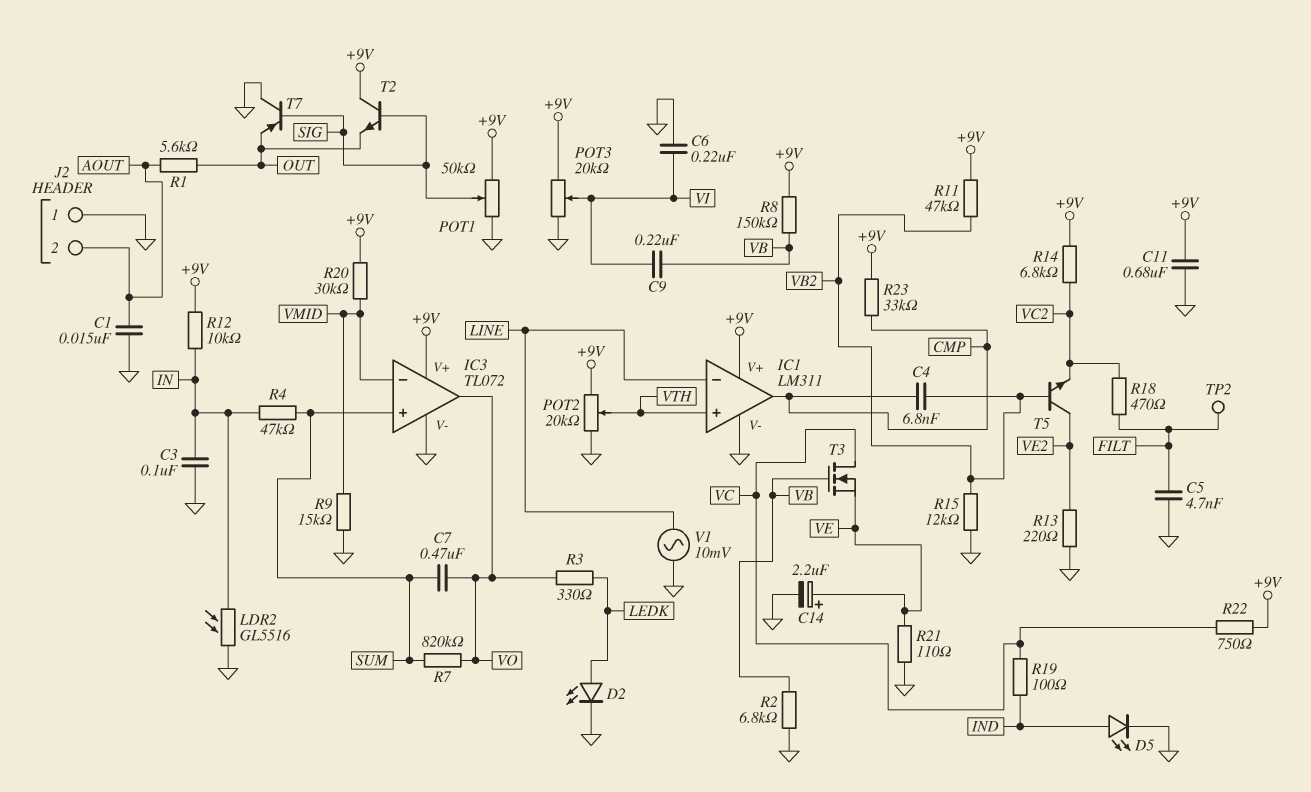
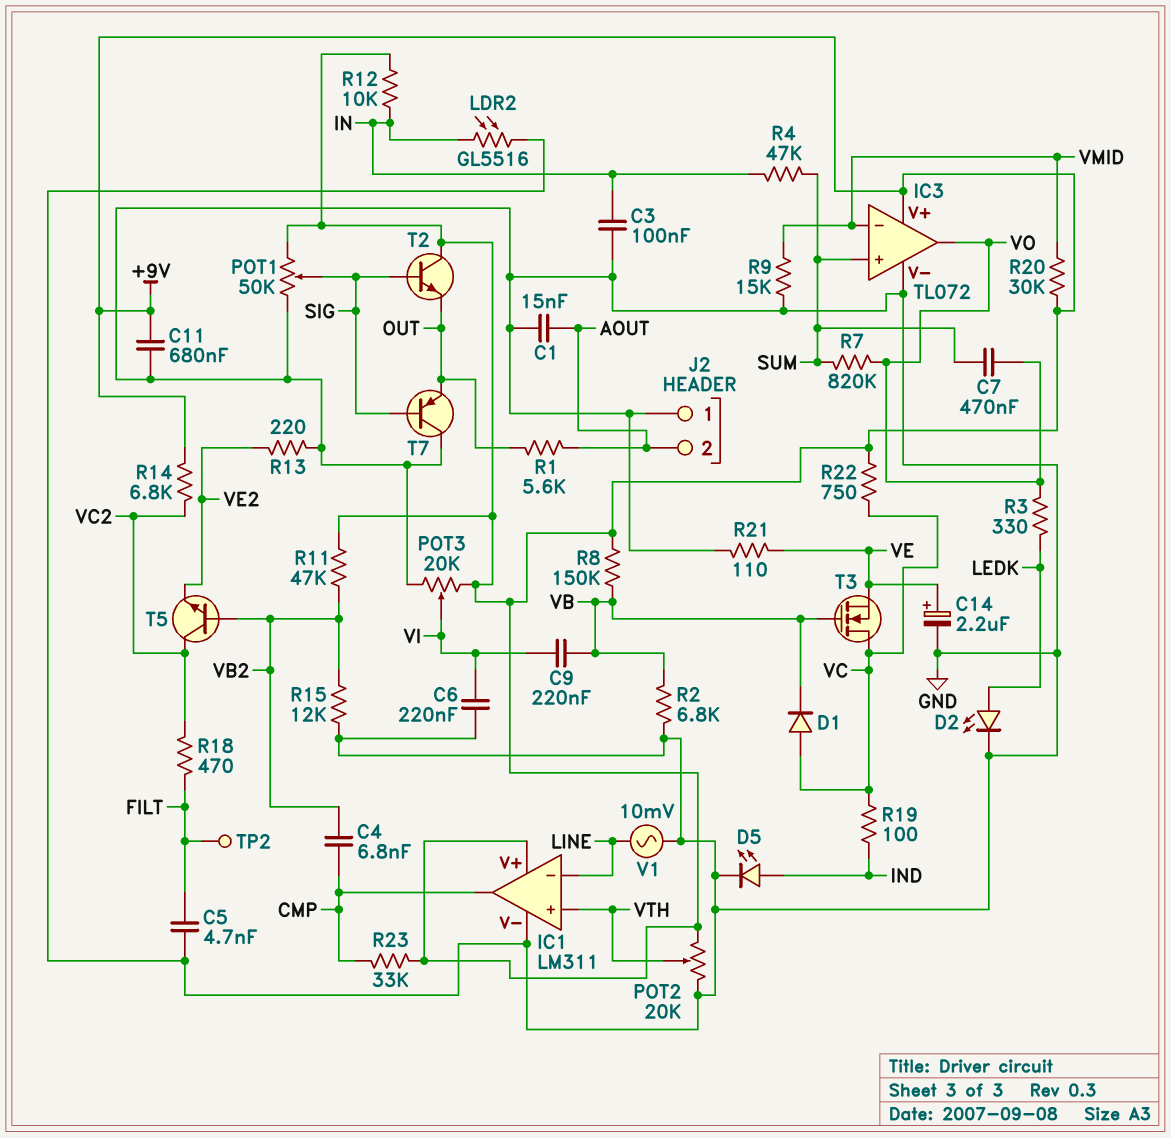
D1: none -> diode (A VC, K VB)
T5: NPN (B VB2, C VE2, E VC2) -> NPN (B VB2, C VC2, E VE2)

